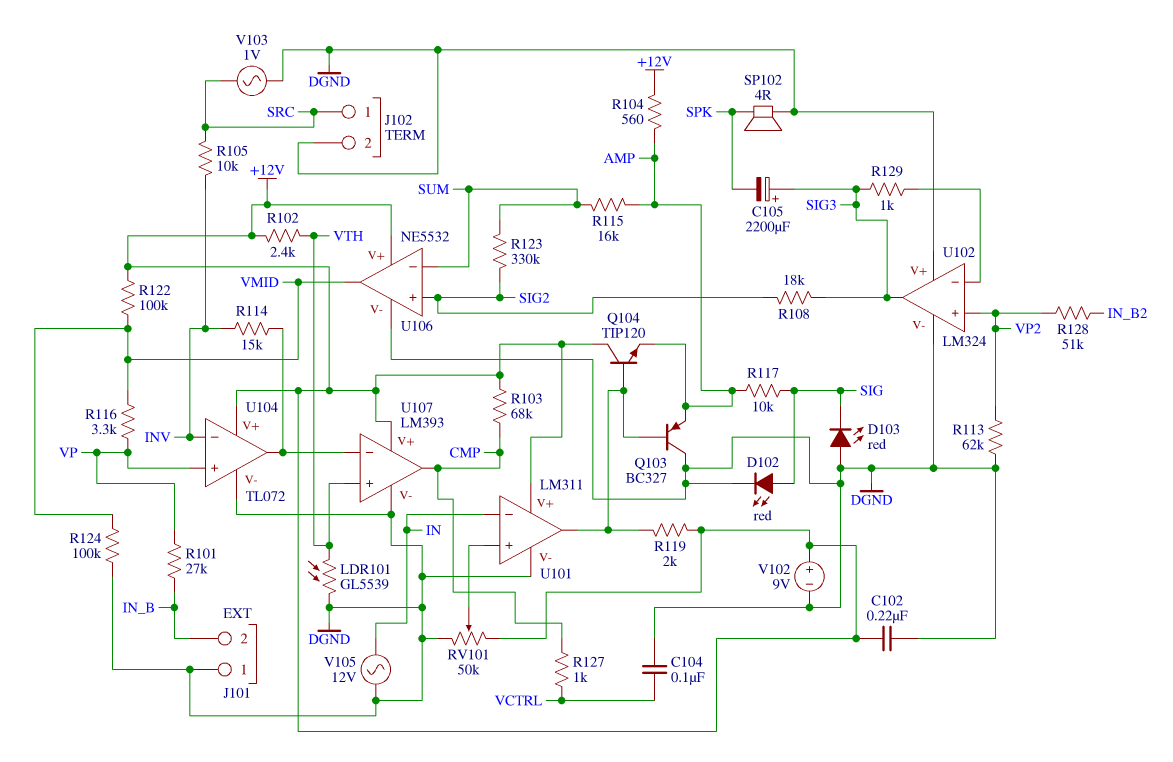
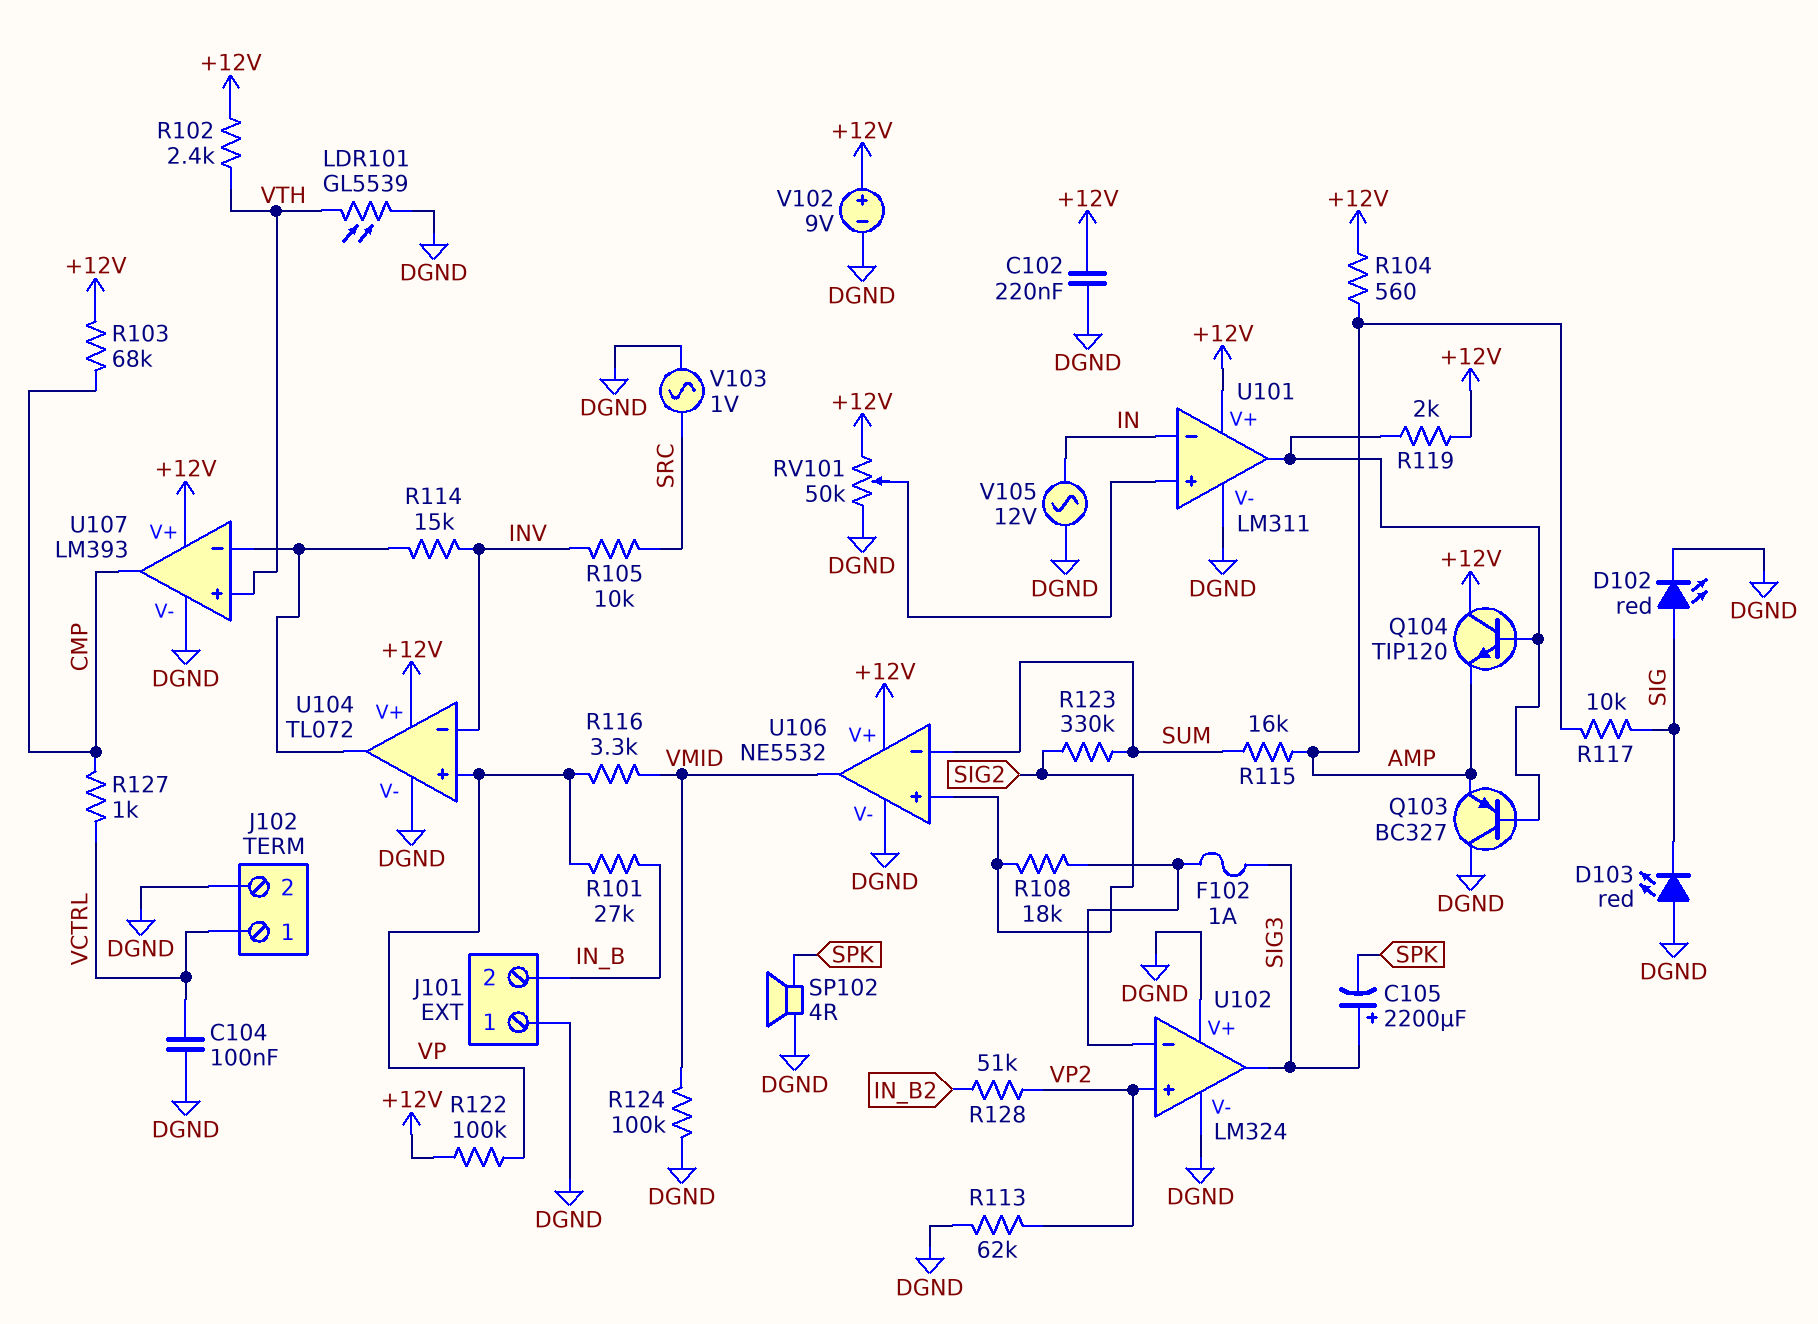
F102: none -> 1A (SIG3, U102/in-)
J102 pin 1: SRC -> VCTRL
R108: 18k (SIG2, SIG3) -> 18k (SIG2, U102/in-)
R122: 100k (+12V, VMID) -> 100k (+12V, VP)
R129: 1k (SIG3, U102/in-) -> none

